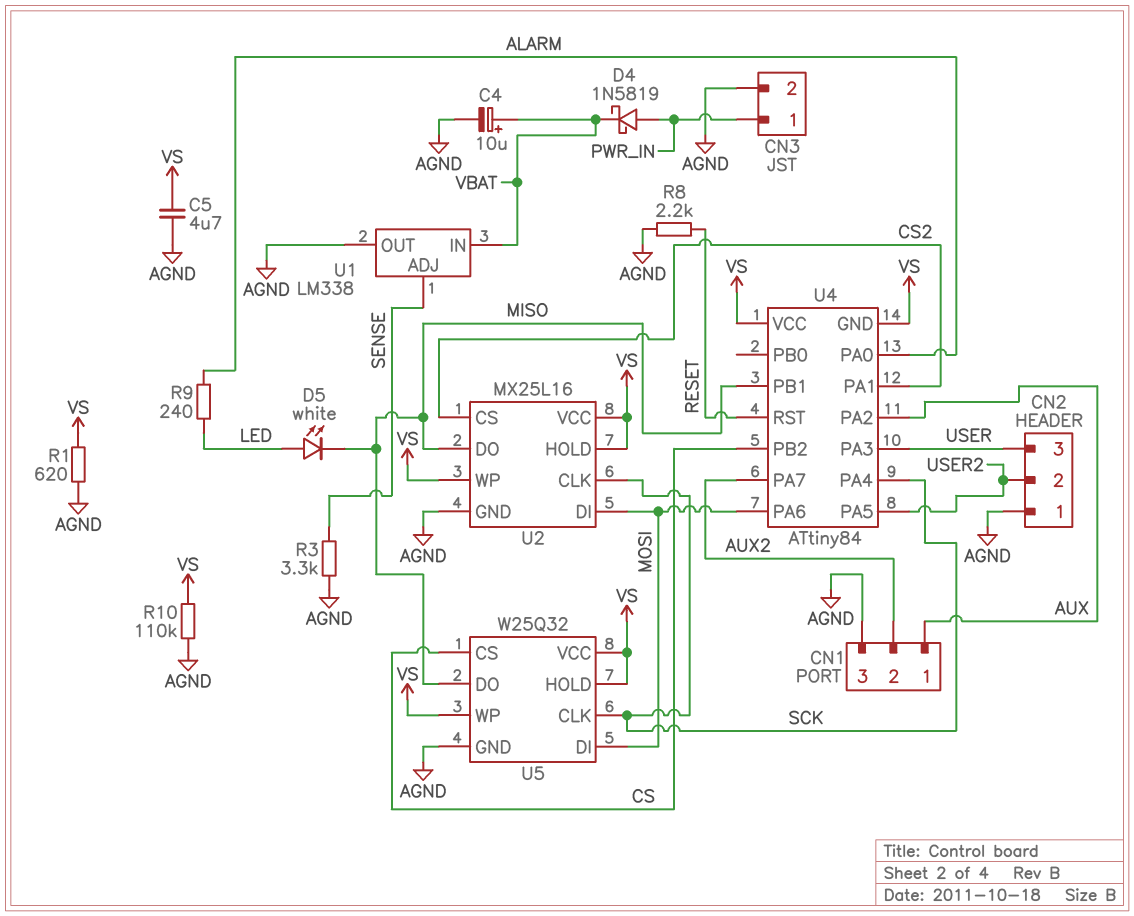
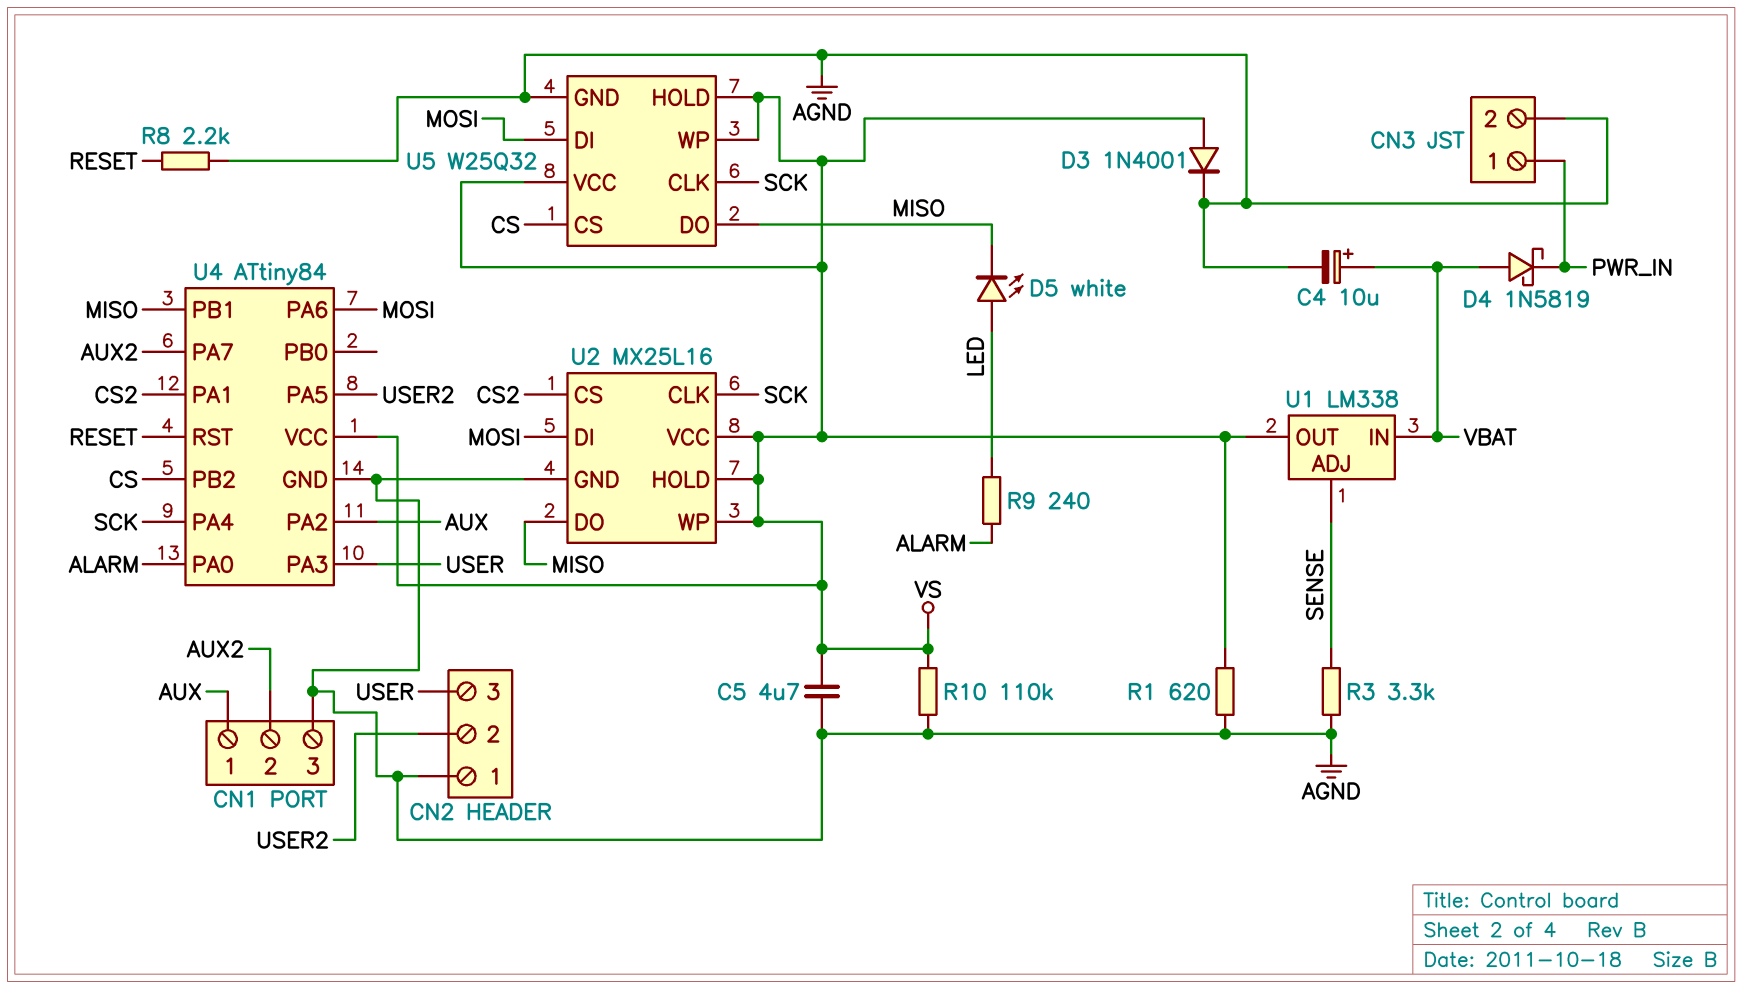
D3: none -> diode 1N4001 (A VS, K AGND)
D4: schottky 1N5819 (A PWR_IN, K VBAT) -> schottky 1N5819 (A VBAT, K PWR_IN)
U1 pin OUT: AGND -> VS
U4 pin GND: VS -> AGND

